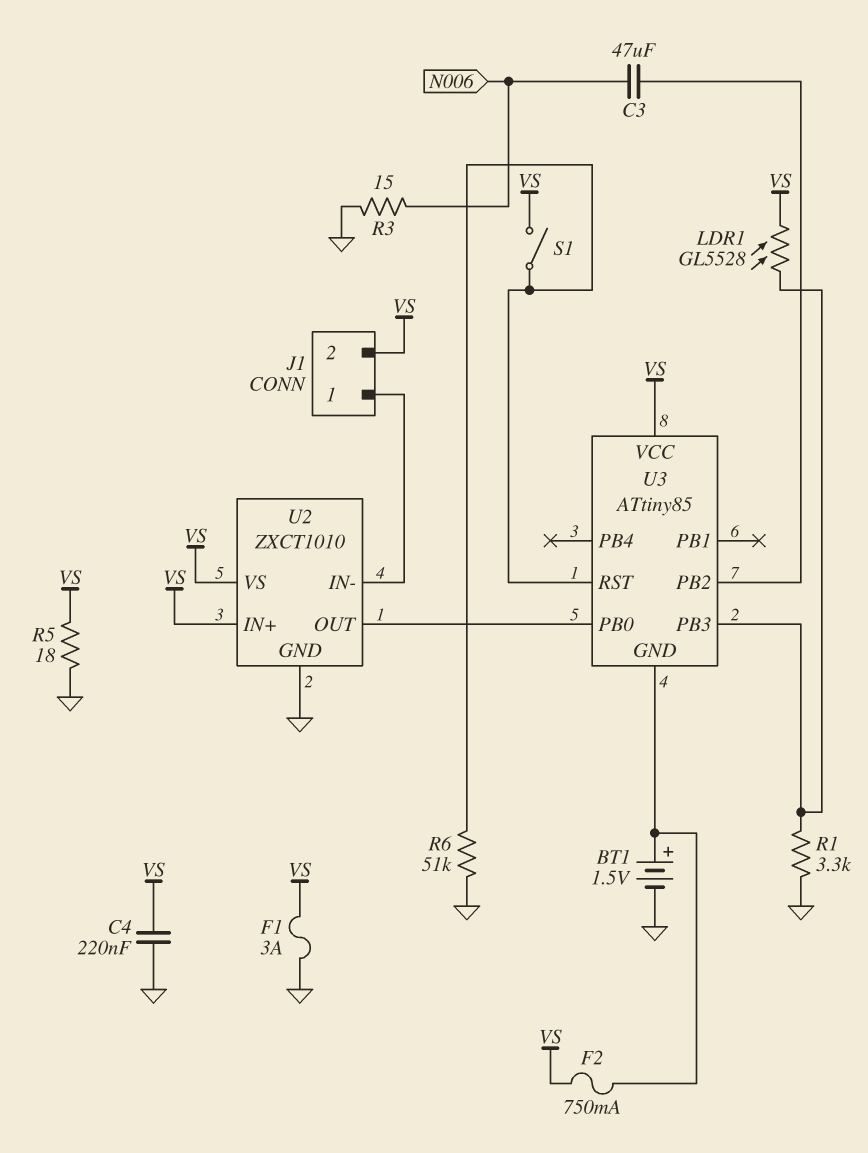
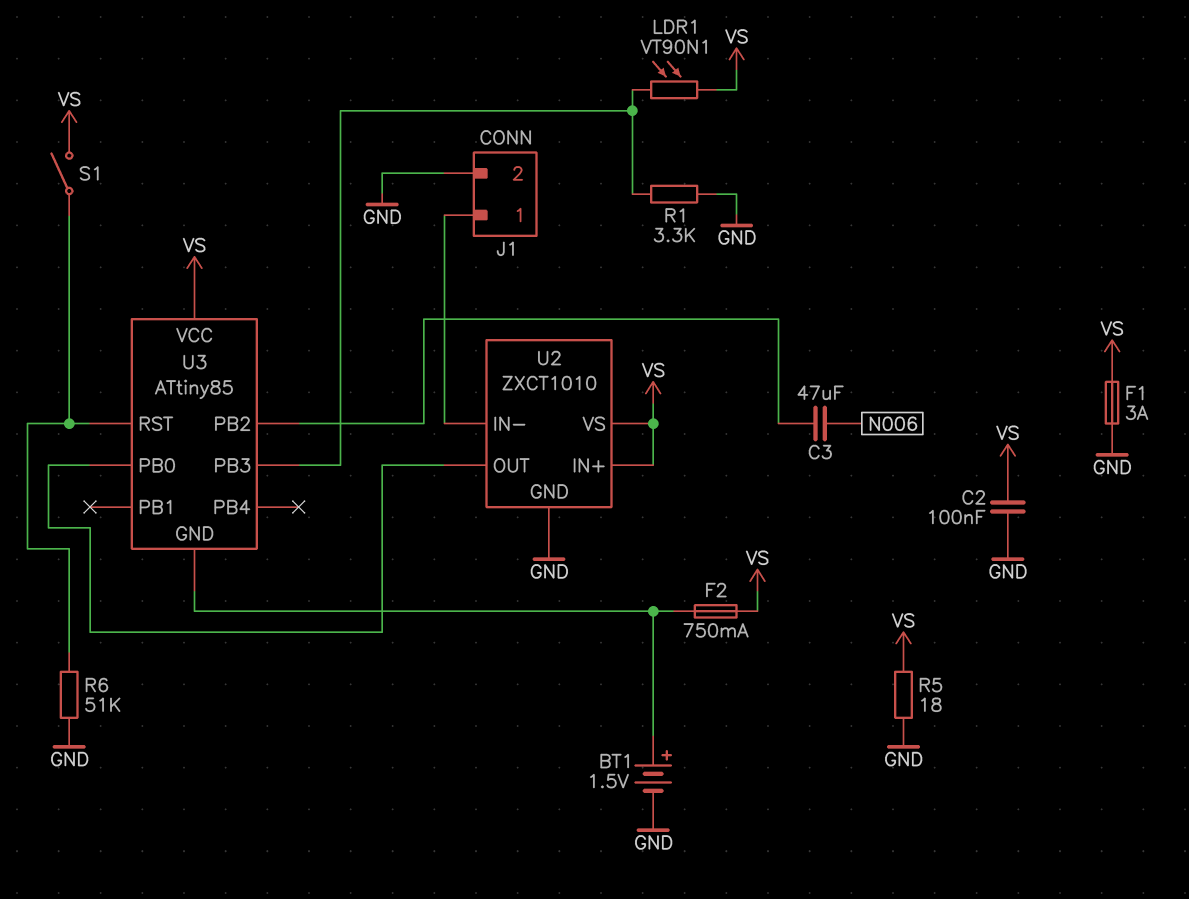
C2: none -> 100nF (GND, VS)
C4: 220nF (GND, VS) -> none
J1 pin 2: VS -> GND
LDR1: GL5528 (U3/PB3, VS) -> VT90N1 (U3/PB3, VS)
R3: 15 (GND, N006) -> none

